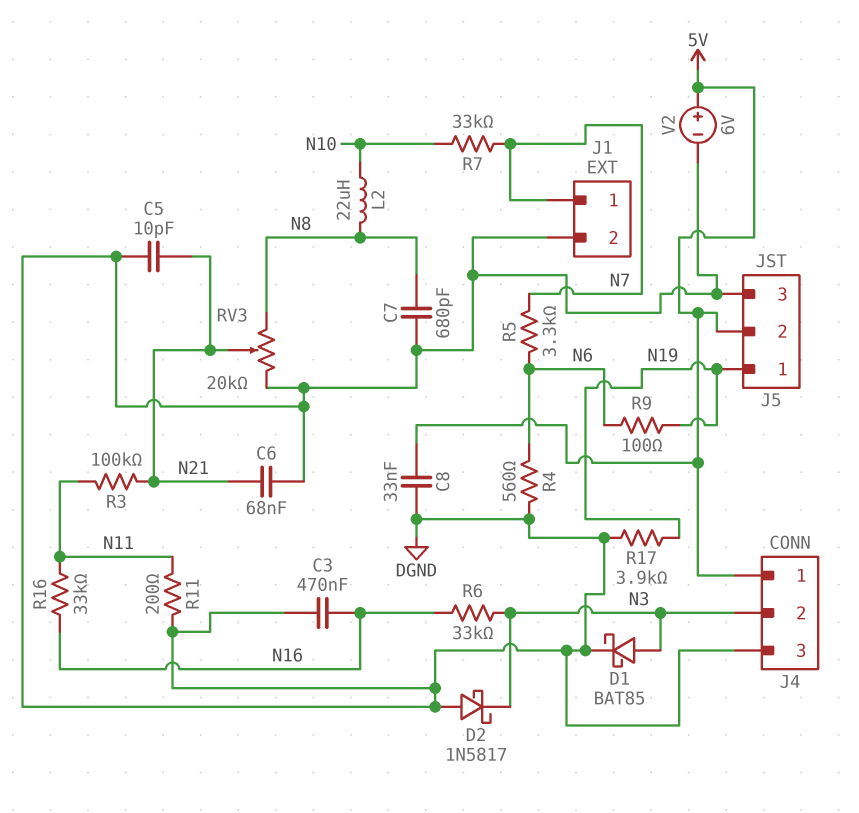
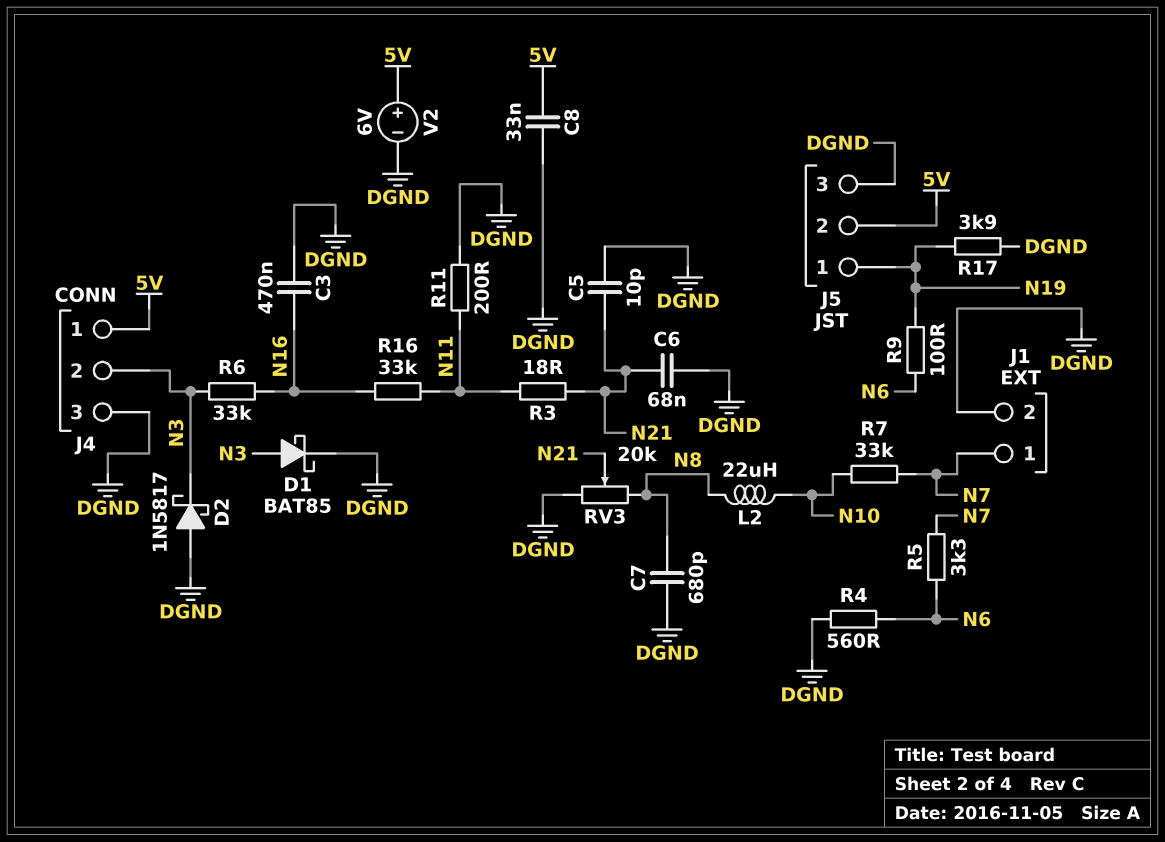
R3: 100k (N11, N21) -> 18 (N11, N21)

